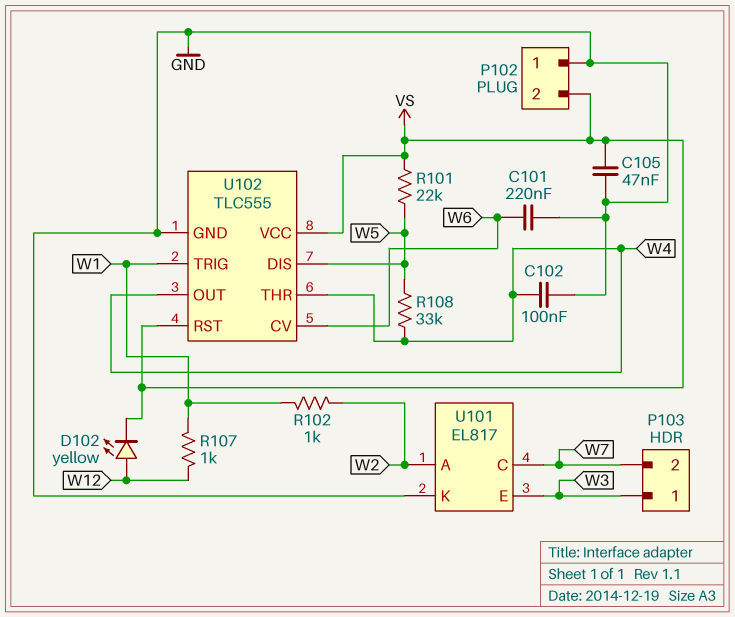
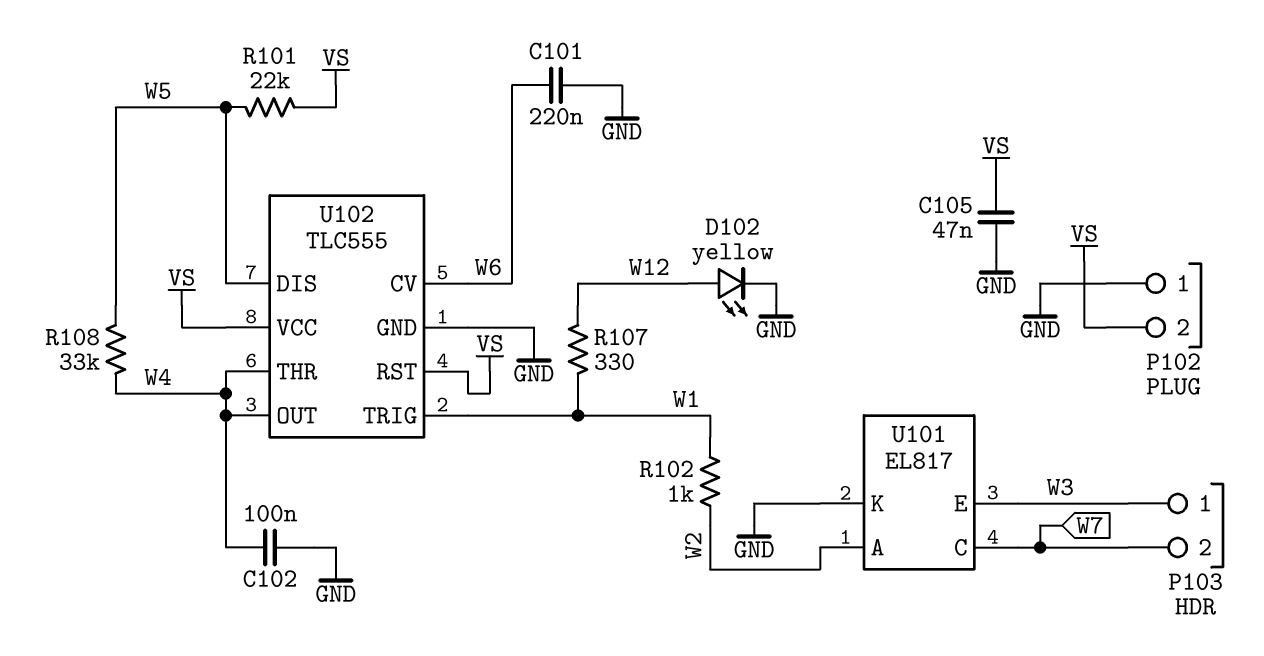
D102: LED yellow (A W12, K VS) -> LED yellow (A W12, K GND)
R107: 1k (W1, W12) -> 330 (W1, W12)

